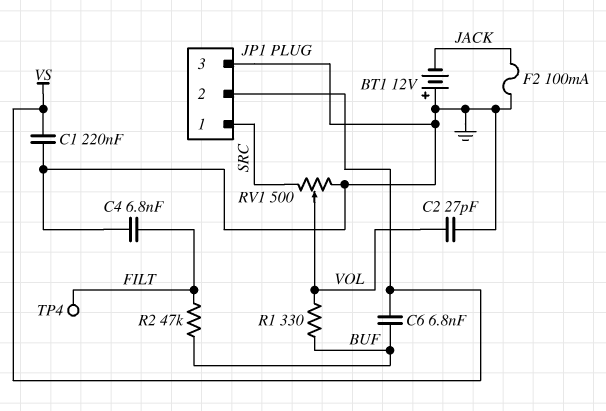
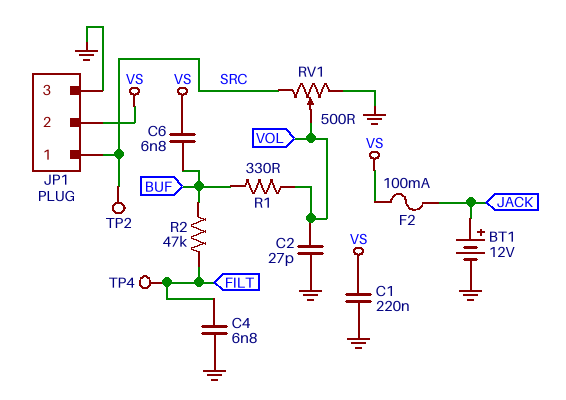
BT1: 12V (plus GND, minus JACK) -> 12V (plus JACK, minus GND)
F2: 100mA (GND, JACK) -> 100mA (JACK, VS)
TP2: none -> test point (SRC)

